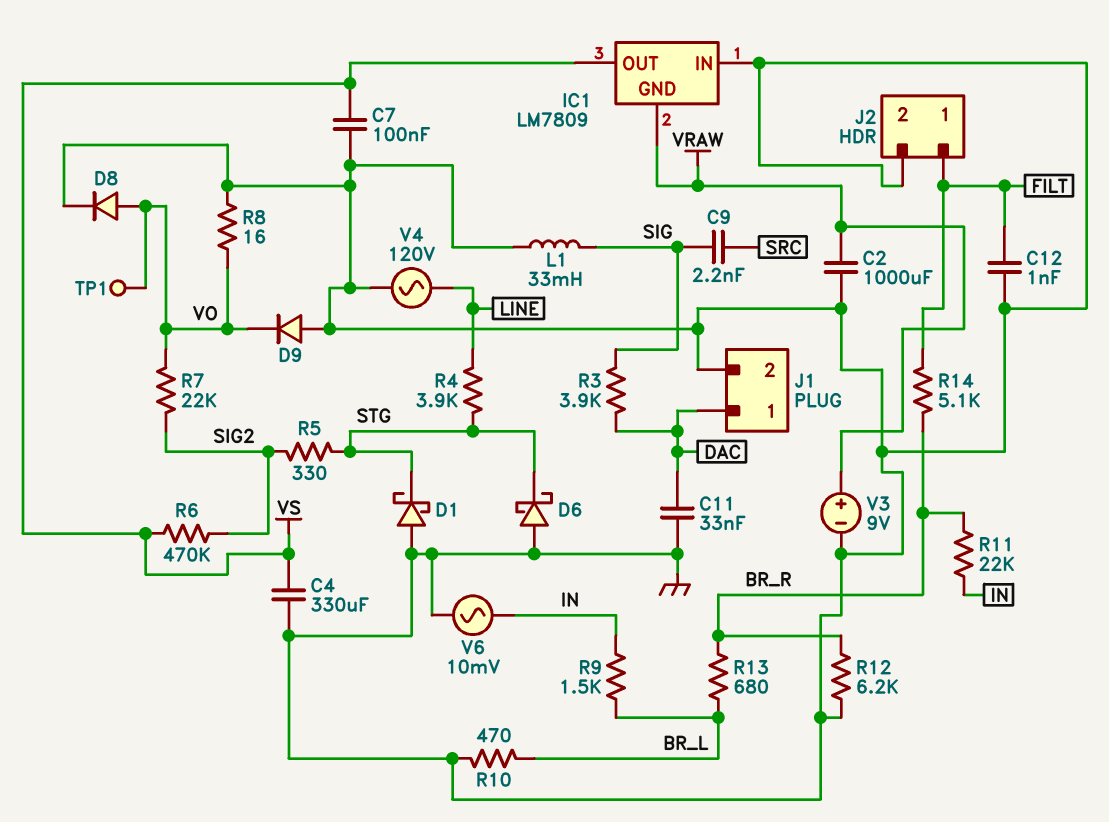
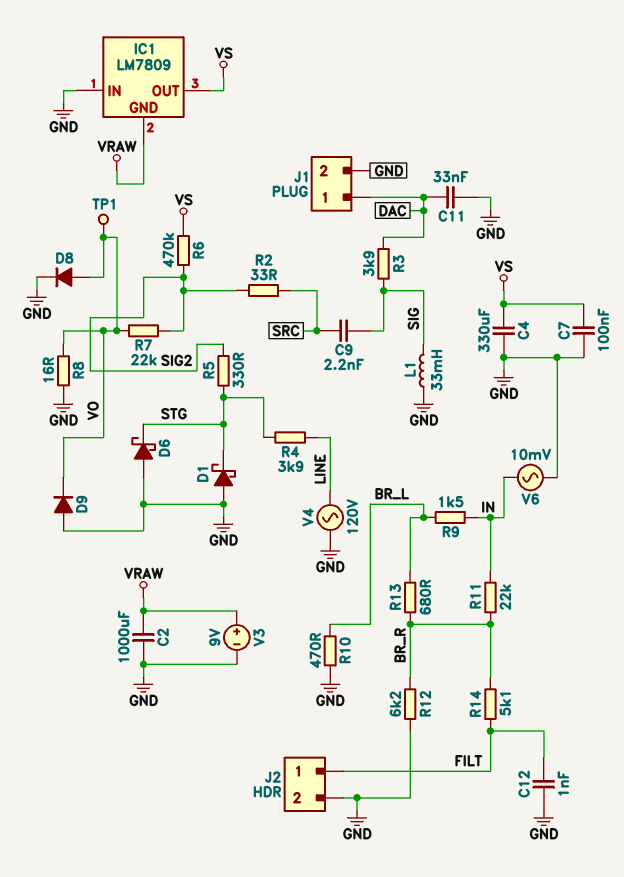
R2: none -> 33 (SIG2, SRC)

